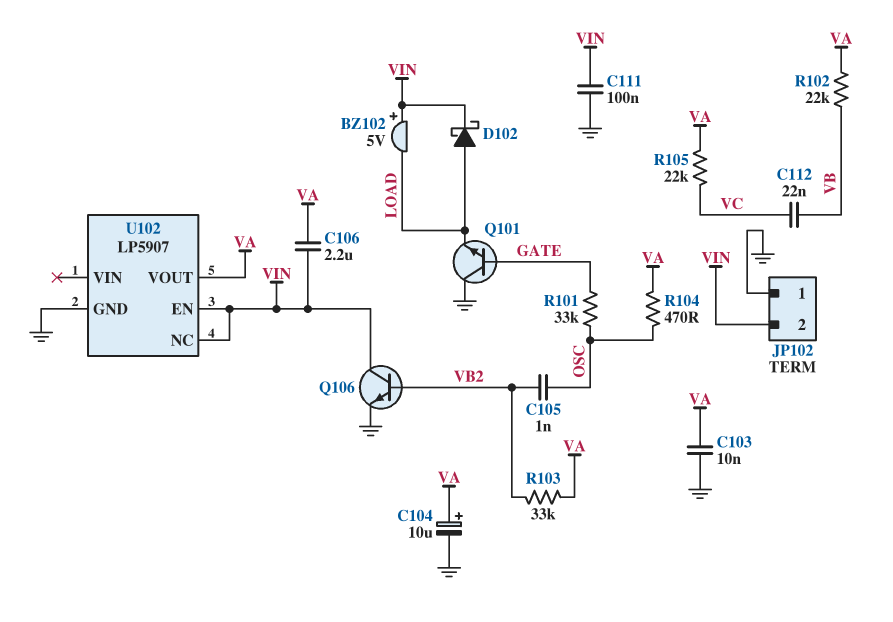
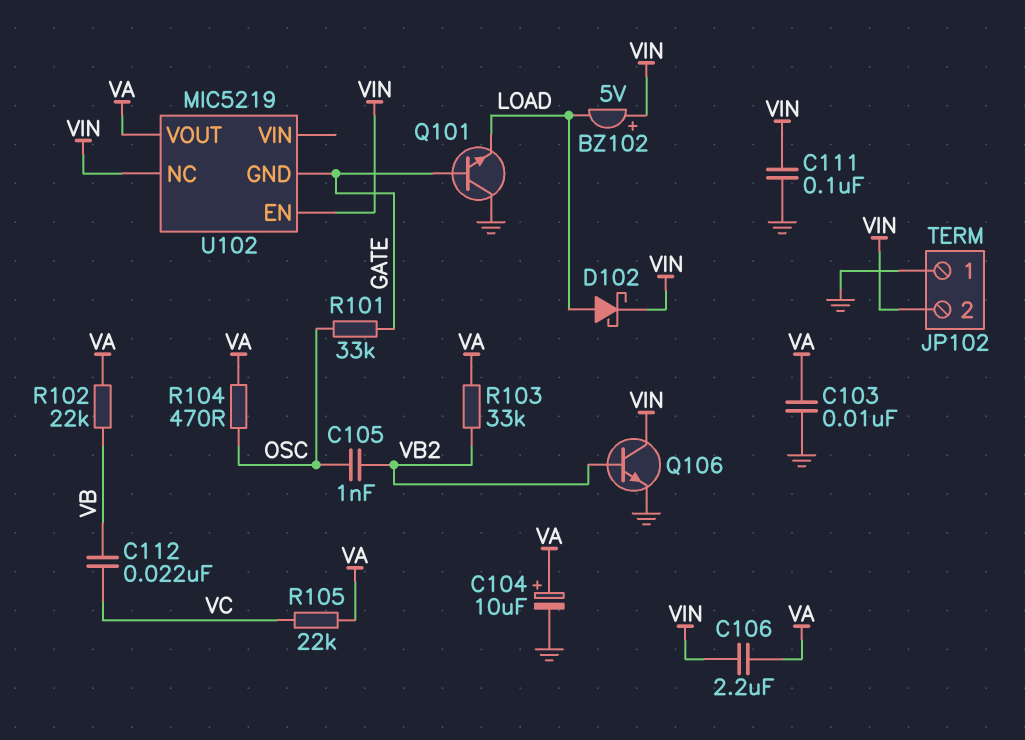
U102: LP5907 -> MIC5219
U102 pin GND: GND -> GATE

